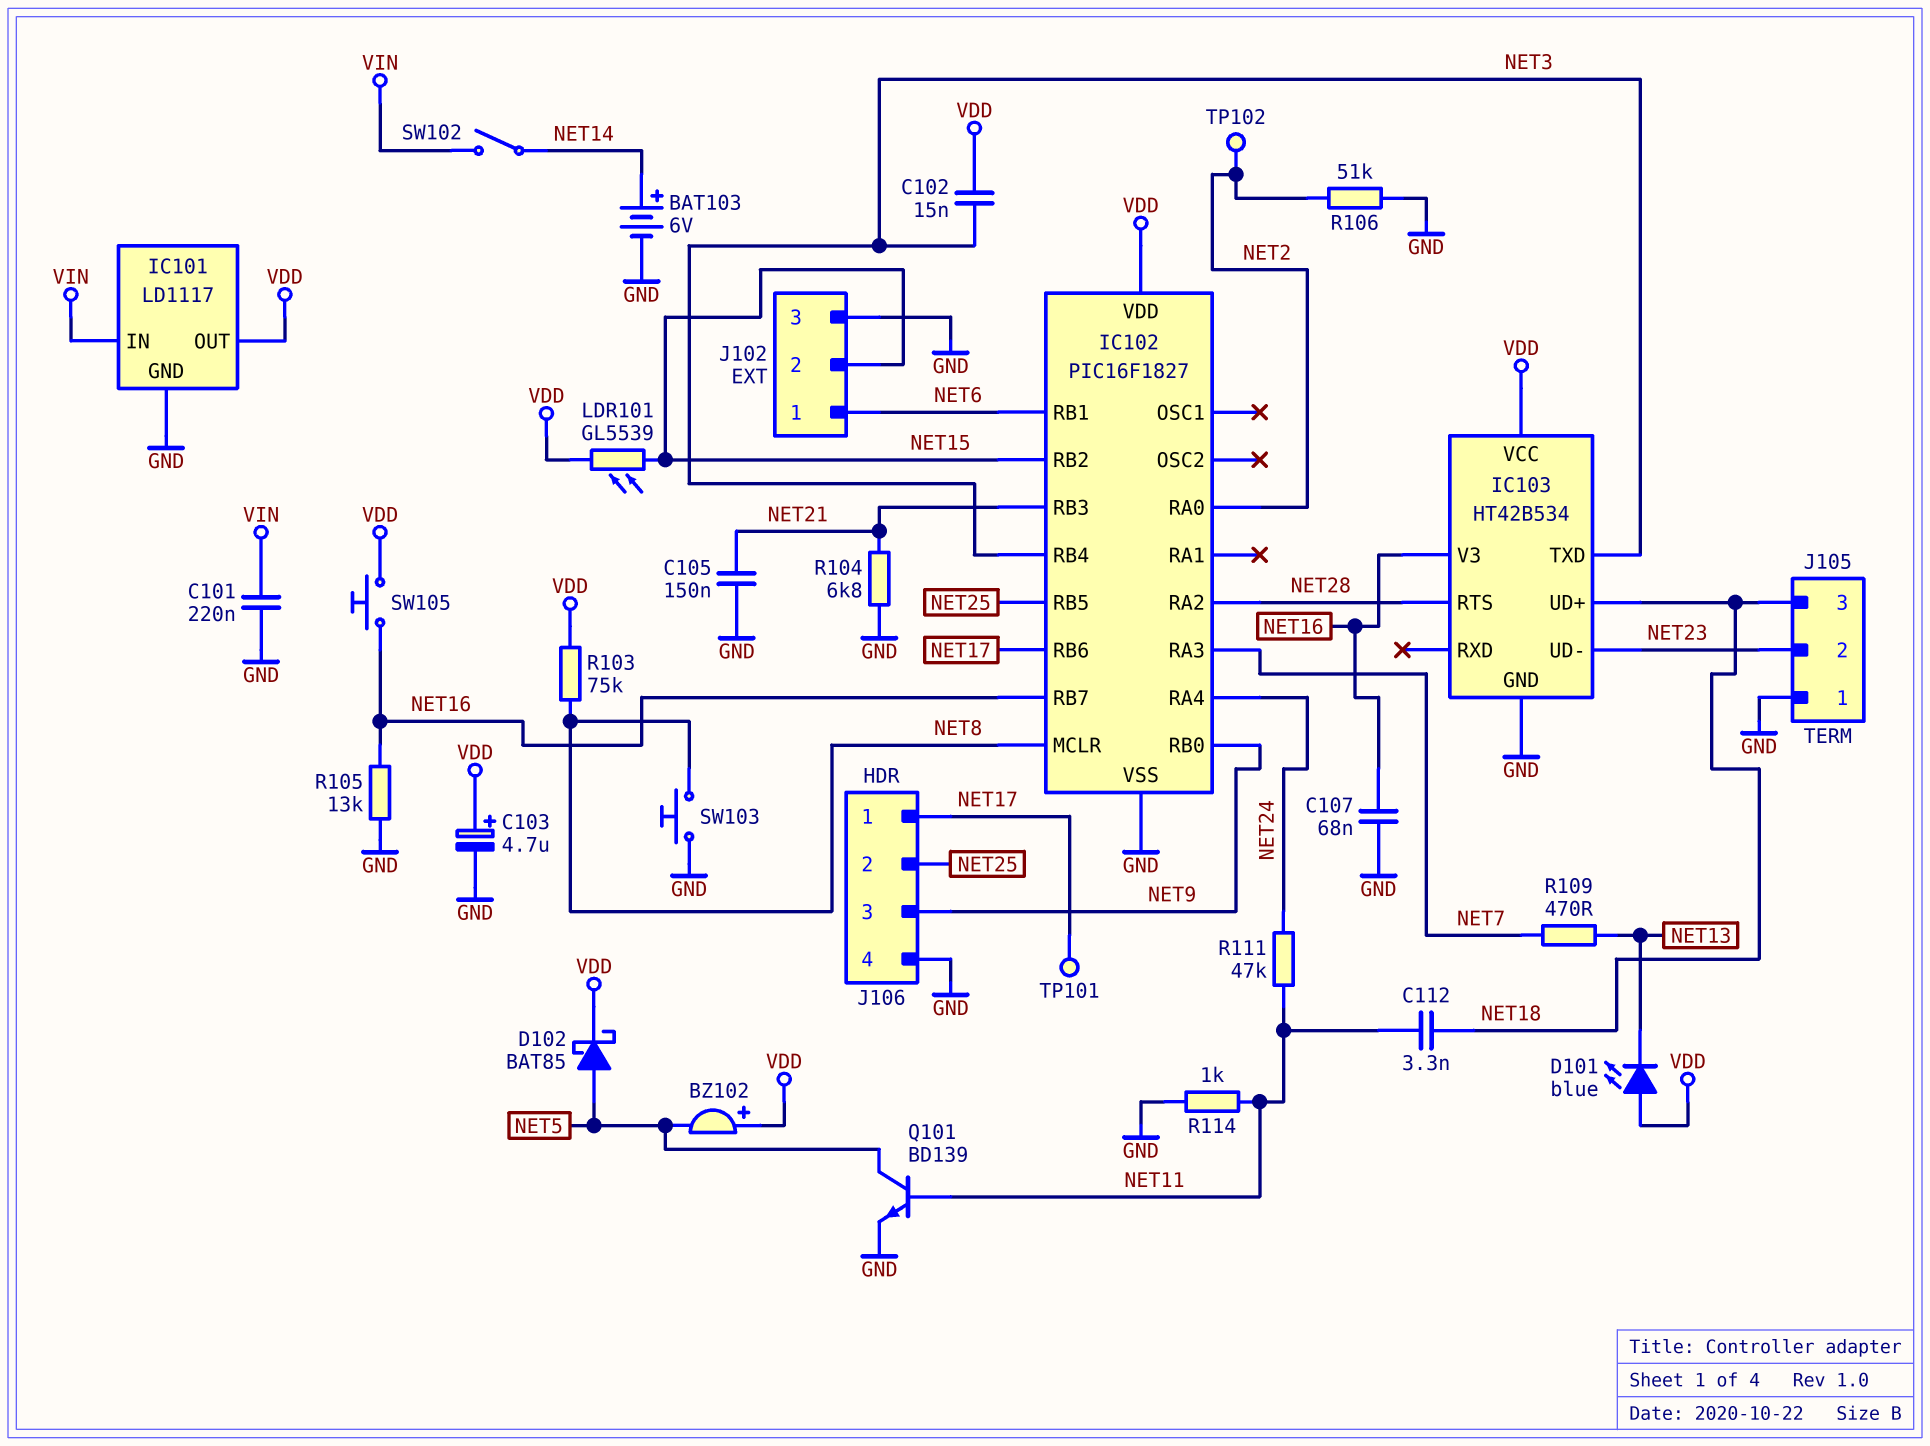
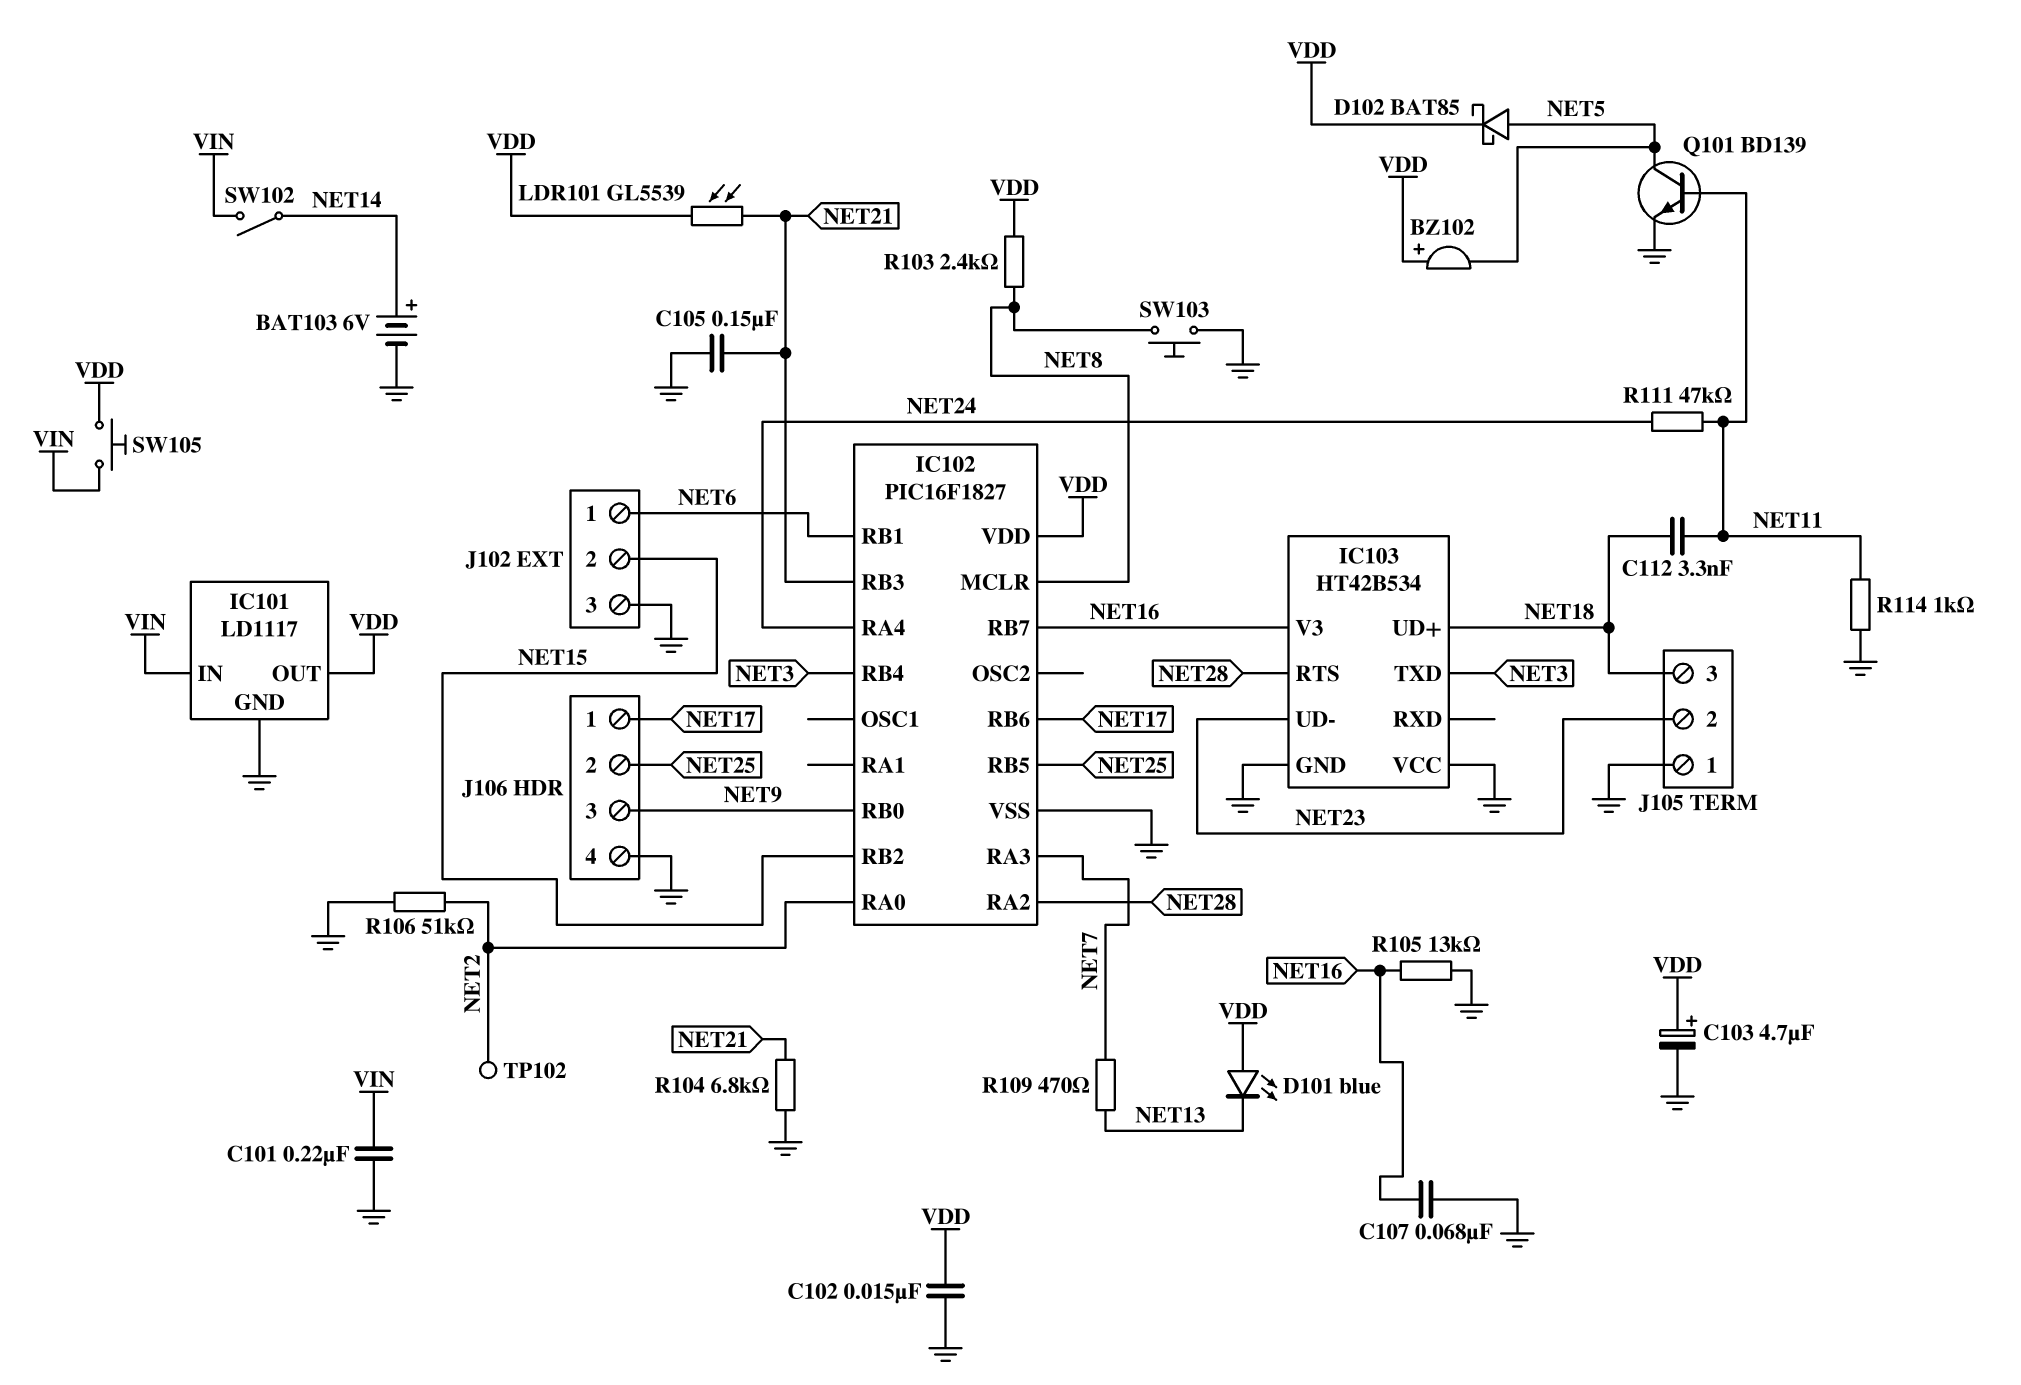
C102: 15nF (NET3, VDD) -> 15nF (GND, VDD)
IC103 pin VCC: VDD -> GND
LDR101: GL5539 (NET15, VDD) -> GL5539 (NET21, VDD)
R103: 75k (NET8, VDD) -> 2.4k (NET8, VDD)
SW105: button (NET16, VDD) -> button (VDD, VIN)
TP101: test point (NET17) -> none

